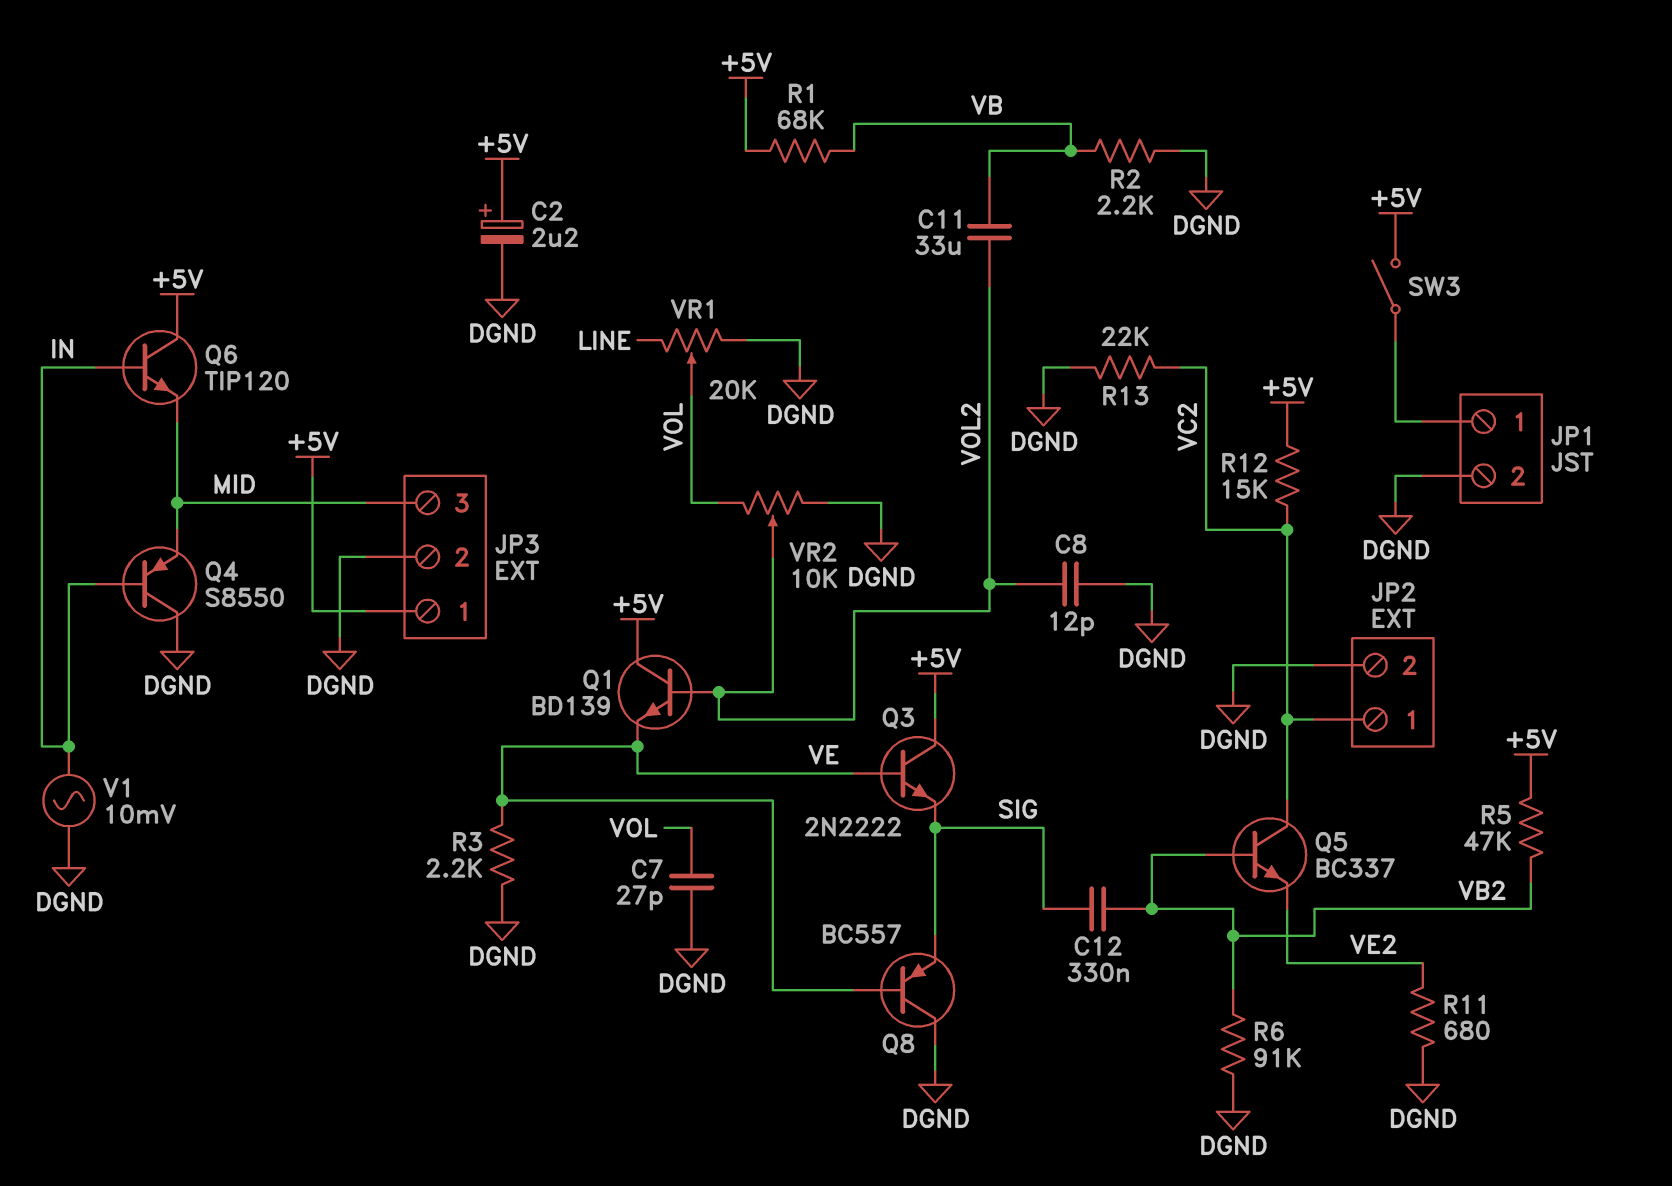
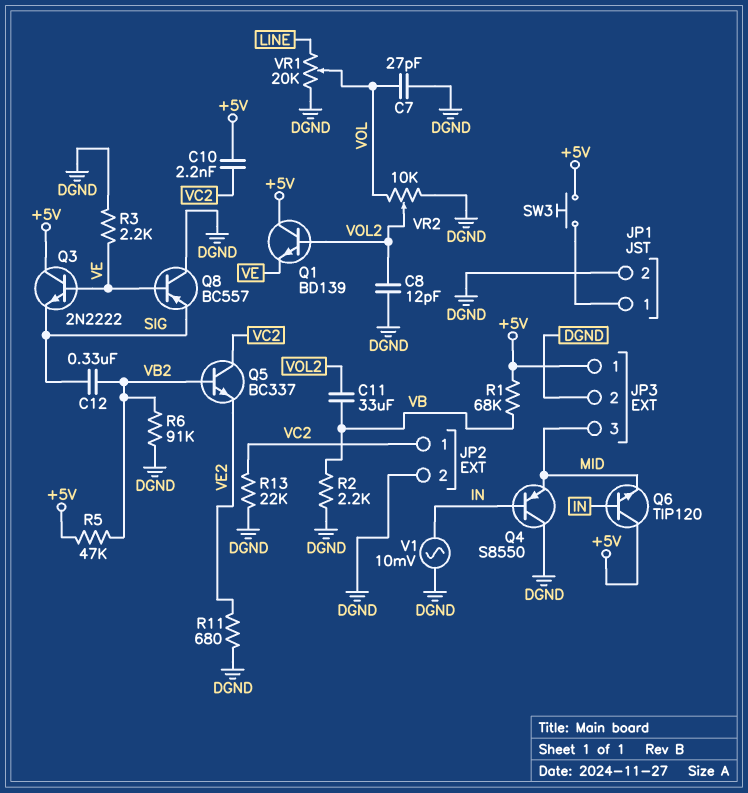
C2: 2.2uF (plus +5V, minus DGND) -> none
C10: none -> 2.2nF (+5V, VC2)
R12: 15k (+5V, VC2) -> none
SW3: switch (+5V, JP1/1) -> button (+5V, JP1/1)

